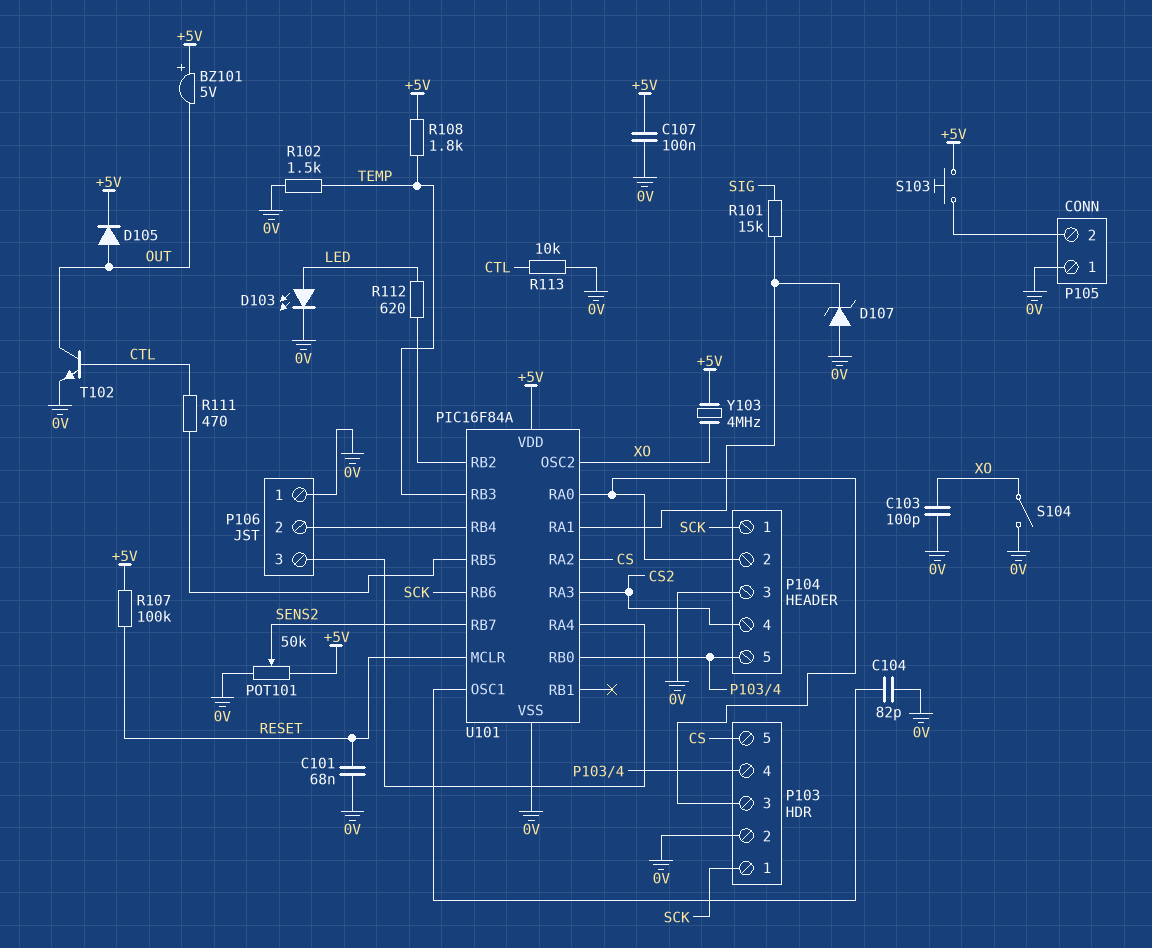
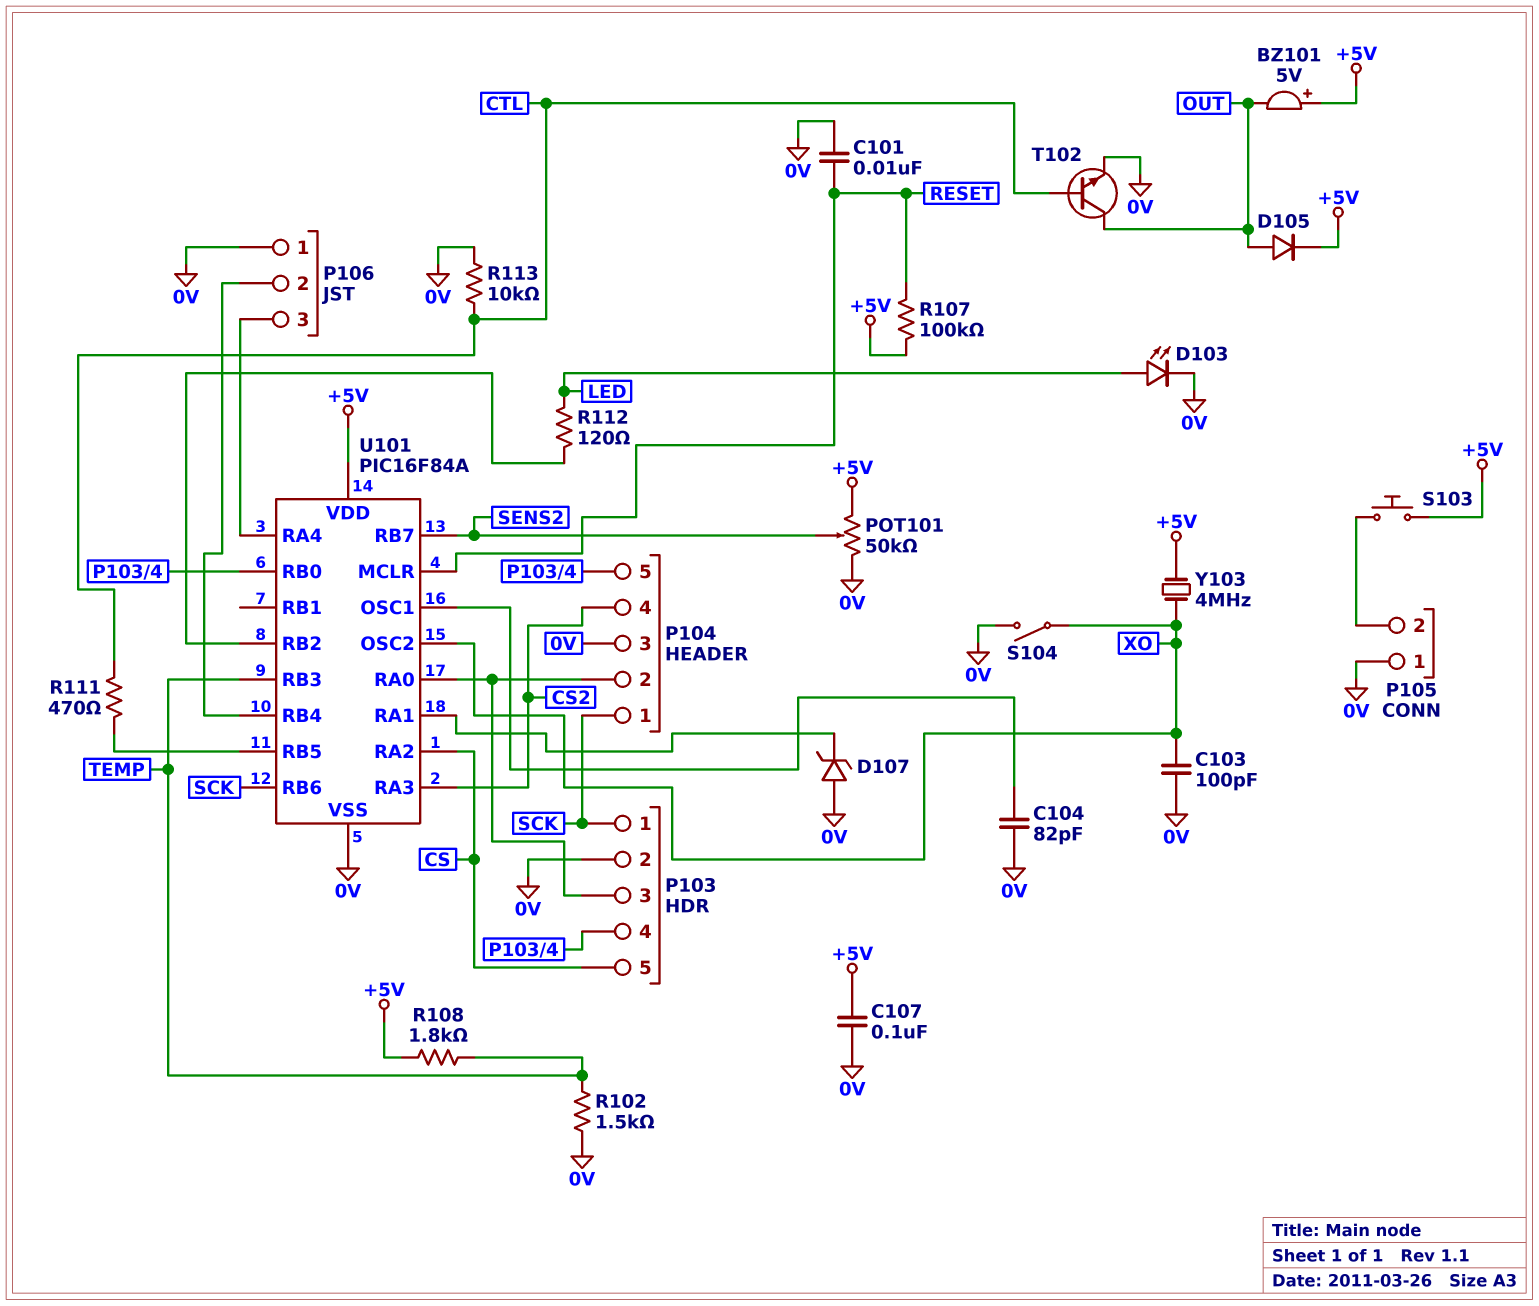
C101: 68nF (0V, RESET) -> 10nF (0V, RESET)
R101: 15k (SIG, U101/RA1) -> none
R112: 620 (LED, U101/RB2) -> 120 (LED, U101/RB2)

